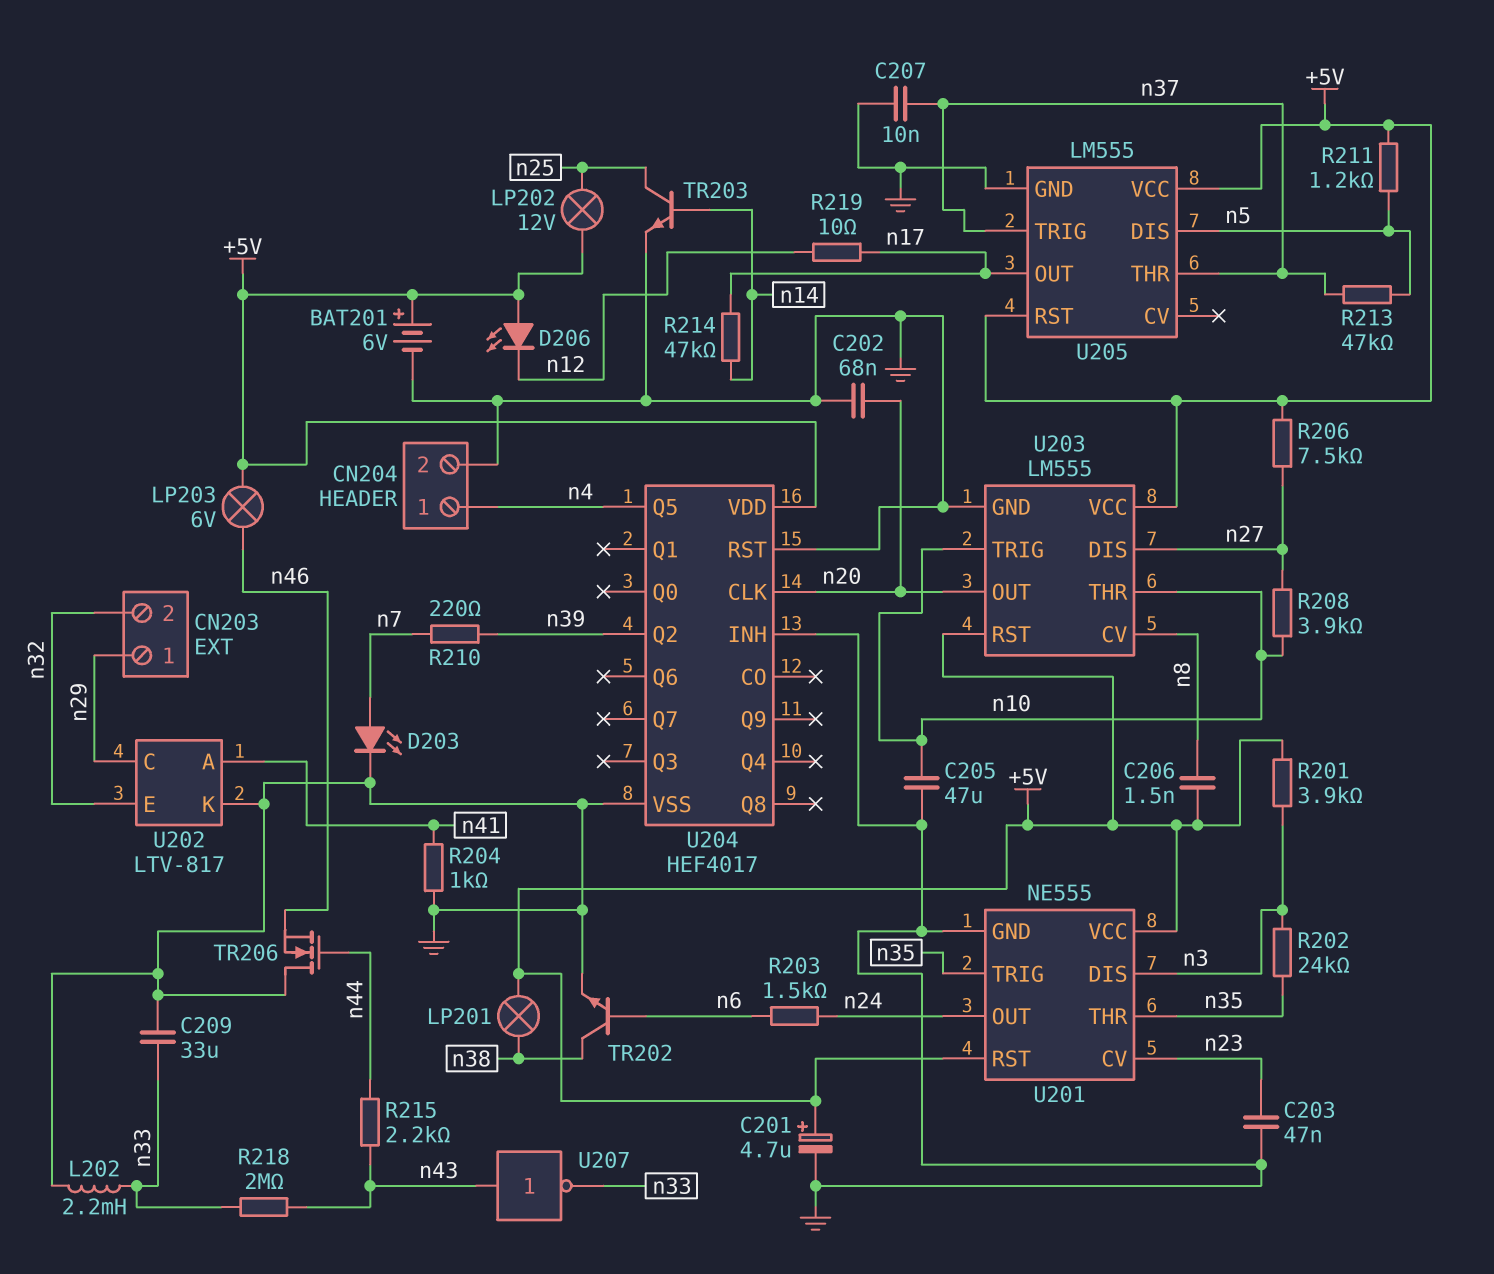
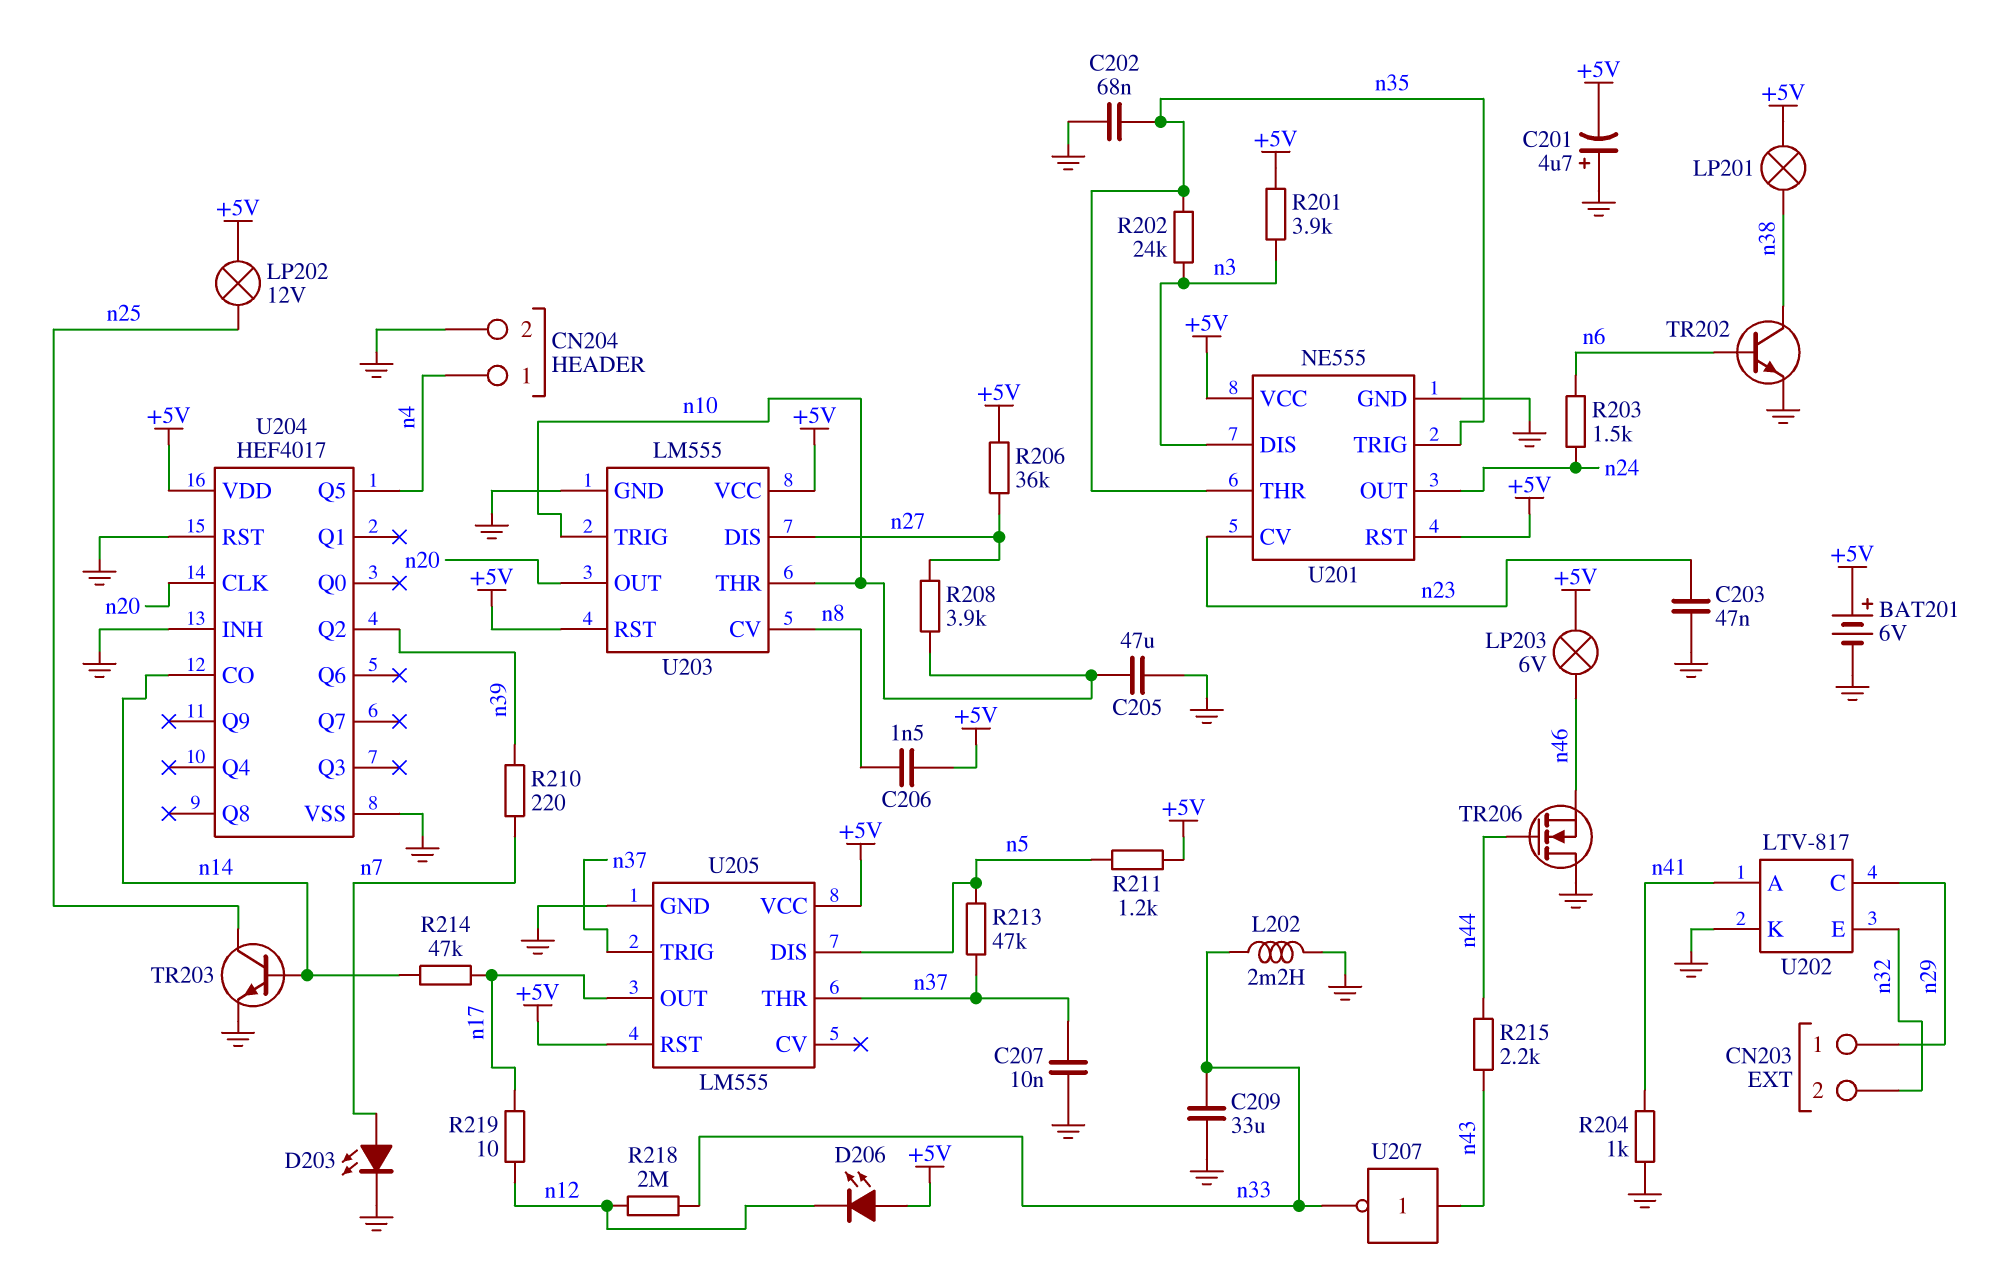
C201: 4.7uF (plus +5V, minus GND) -> 4.7uF (plus GND, minus +5V)
C202: 68nF (GND, n20) -> 68nF (GND, n35)
R206: 7.5k (+5V, n27) -> 36k (+5V, n27)
R218: 2M (n33, n43) -> 2M (n12, n33)
U204 pin CO: none -> n14

